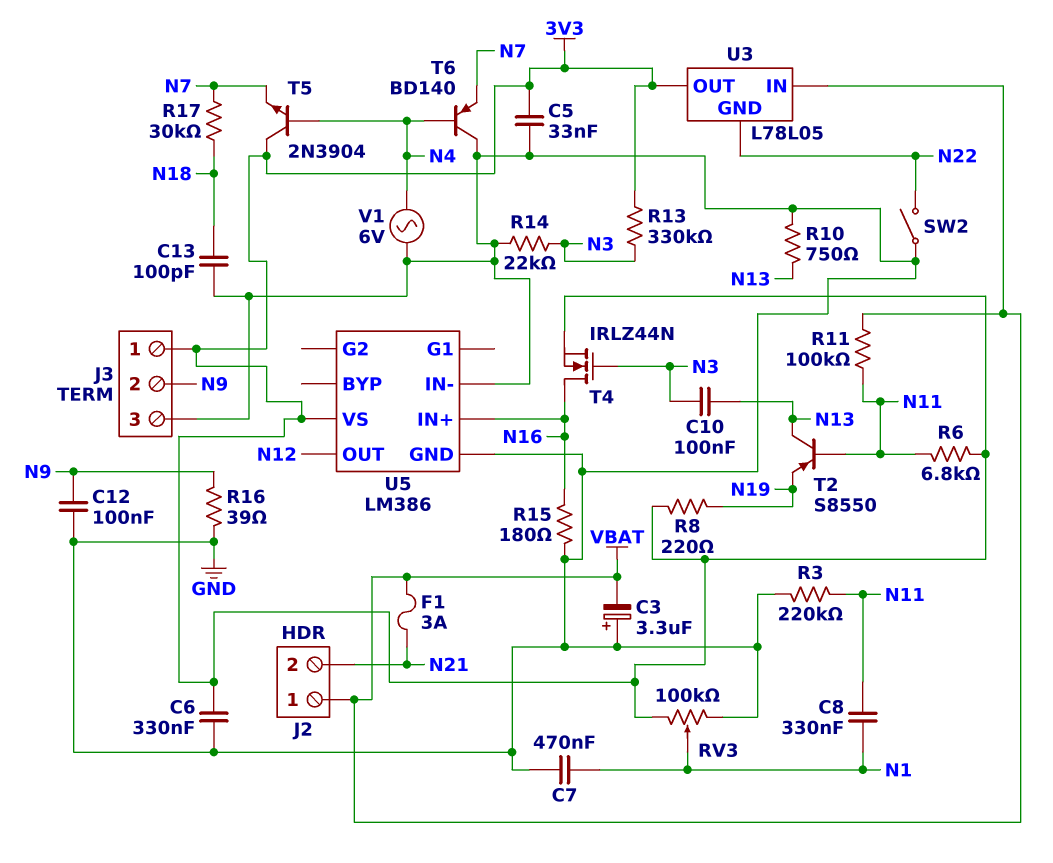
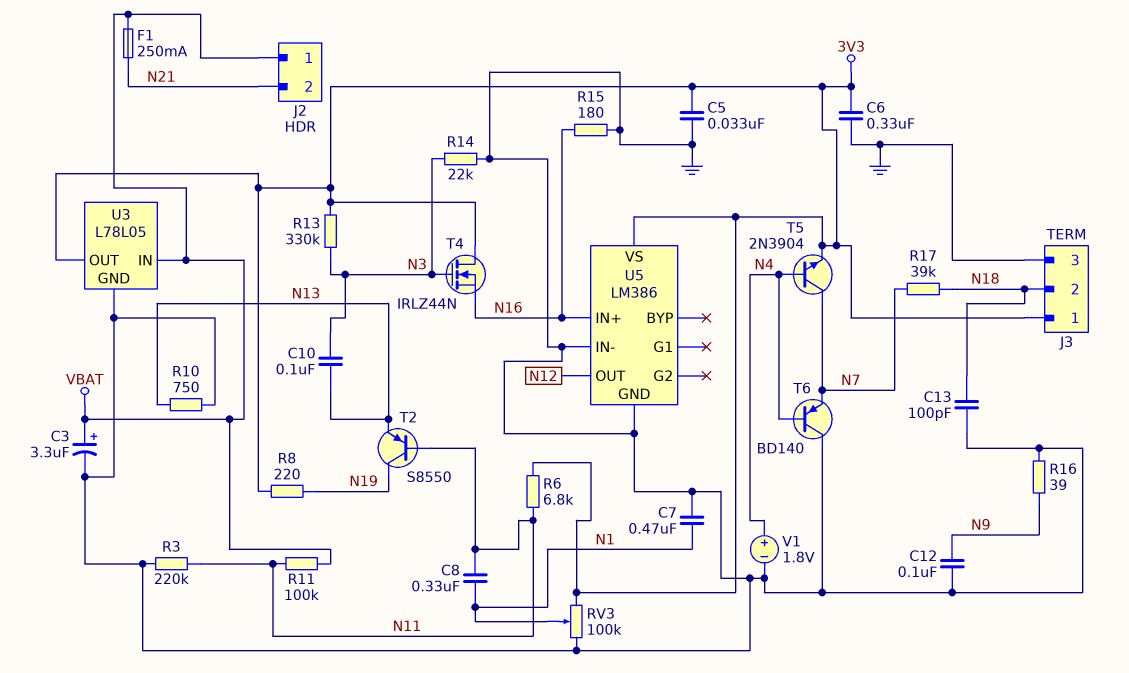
C3: 3.3uF (plus GND, minus VBAT) -> 3.3uF (plus VBAT, minus GND)
F1: 3A (N21, VBAT) -> 250mA (N21, VBAT)
J3 pin 2: N9 -> N18
R17: 30k (N7, N18) -> 39k (N7, N18)
SW2: switch (GND, N22) -> none
T2: PNP S8550 (B N11, C N13, E N19) -> PNP S8550 (B N11, C N19, E N13)
T4: NMOS IRLZ44N (G N3, D N16, S 3V3) -> NMOS IRLZ44N (G N3, D 3V3, S N16)
T5: NPN 2N3904 (B N4, C 3V3, E N7) -> NPN 2N3904 (B N4, C N7, E 3V3)
U3 pin GND: N22 -> GND
V1: AC 6V (GND, N4) -> 1.8V (plus N4, minus GND)

